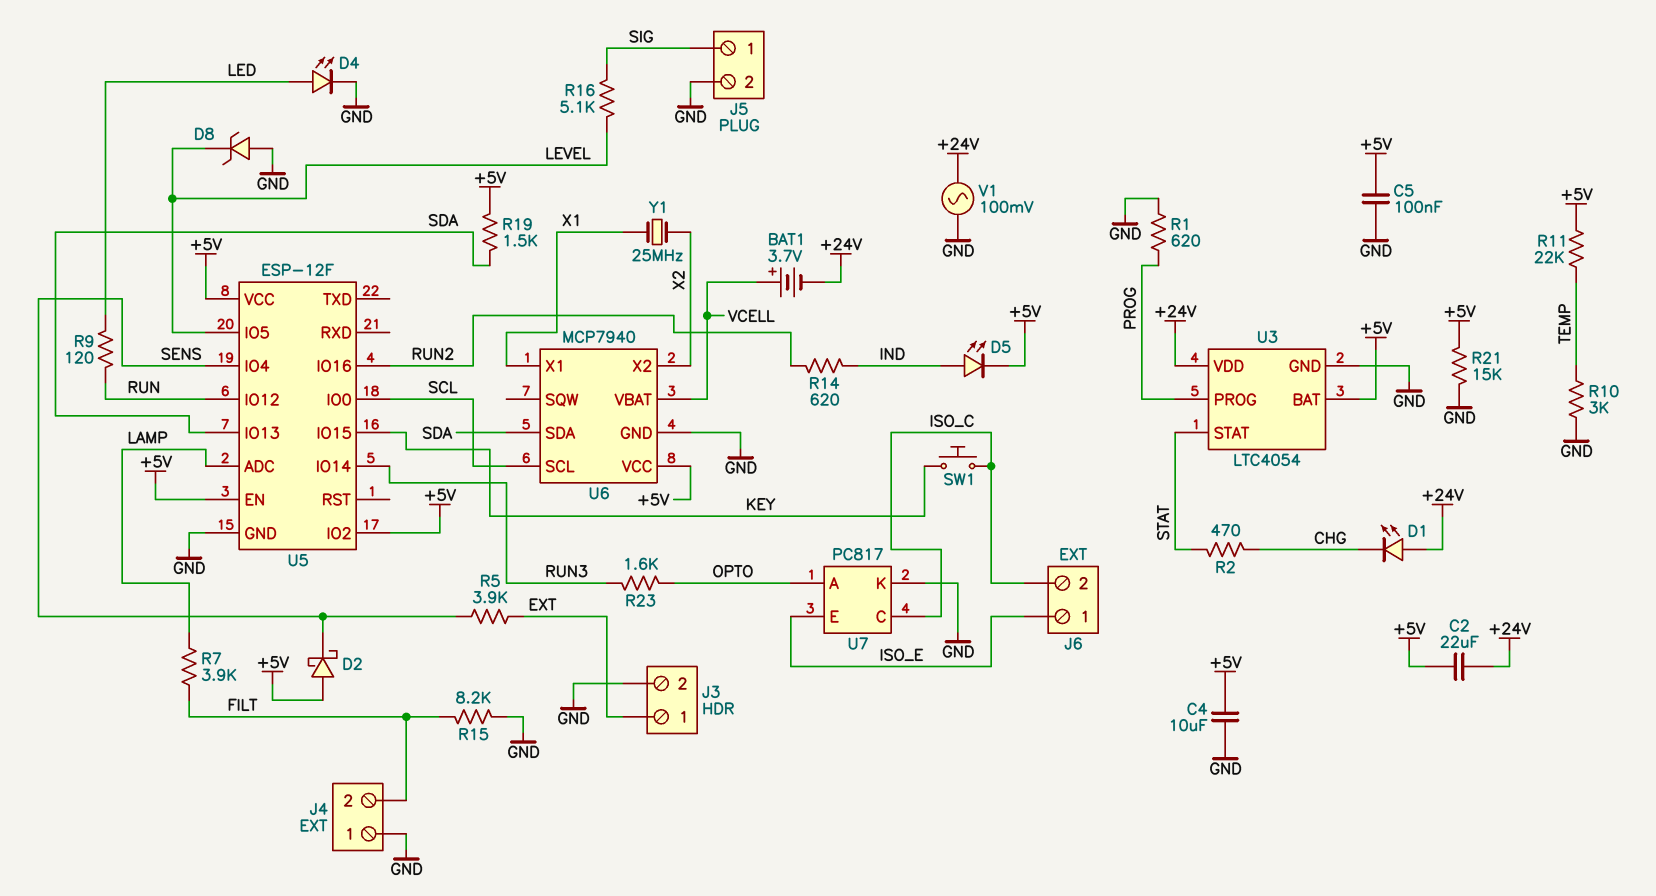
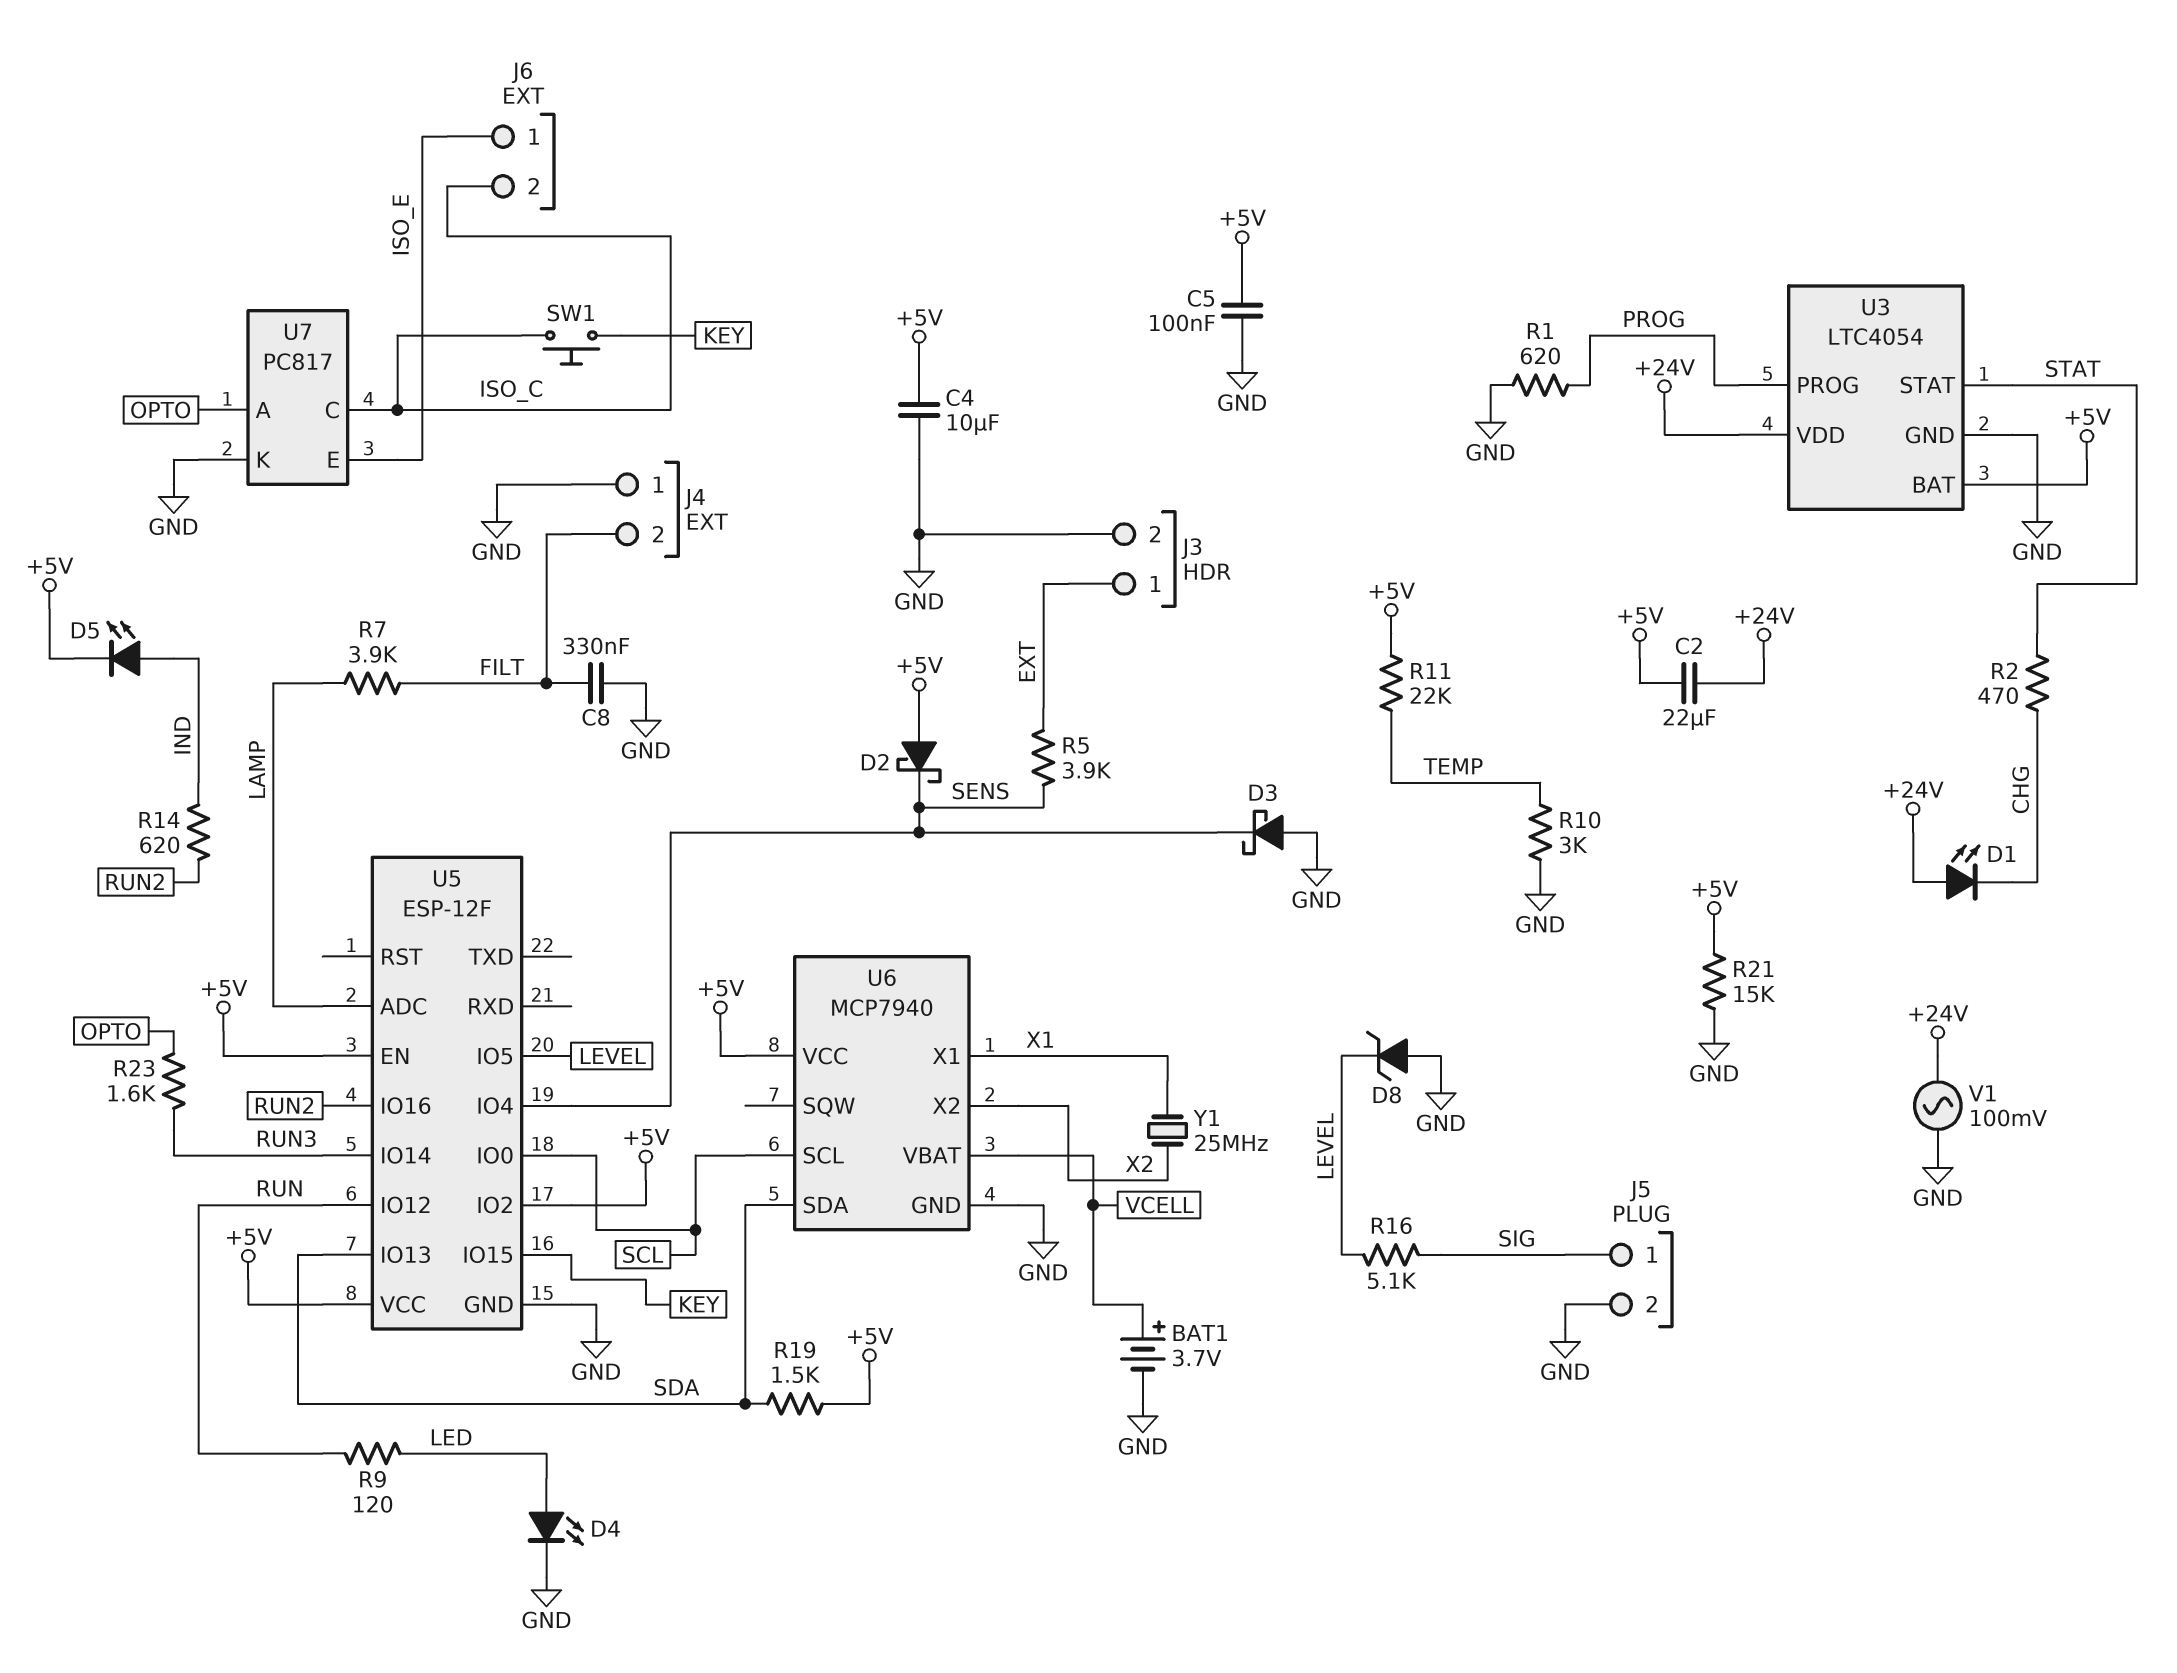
BAT1: 3.7V (plus VCELL, minus +24V) -> 3.7V (plus VCELL, minus GND)
C8: none -> 330nF (FILT, GND)
D3: none -> schottky (A GND, K SENS)
R15: 8.2k (FILT, GND) -> none

